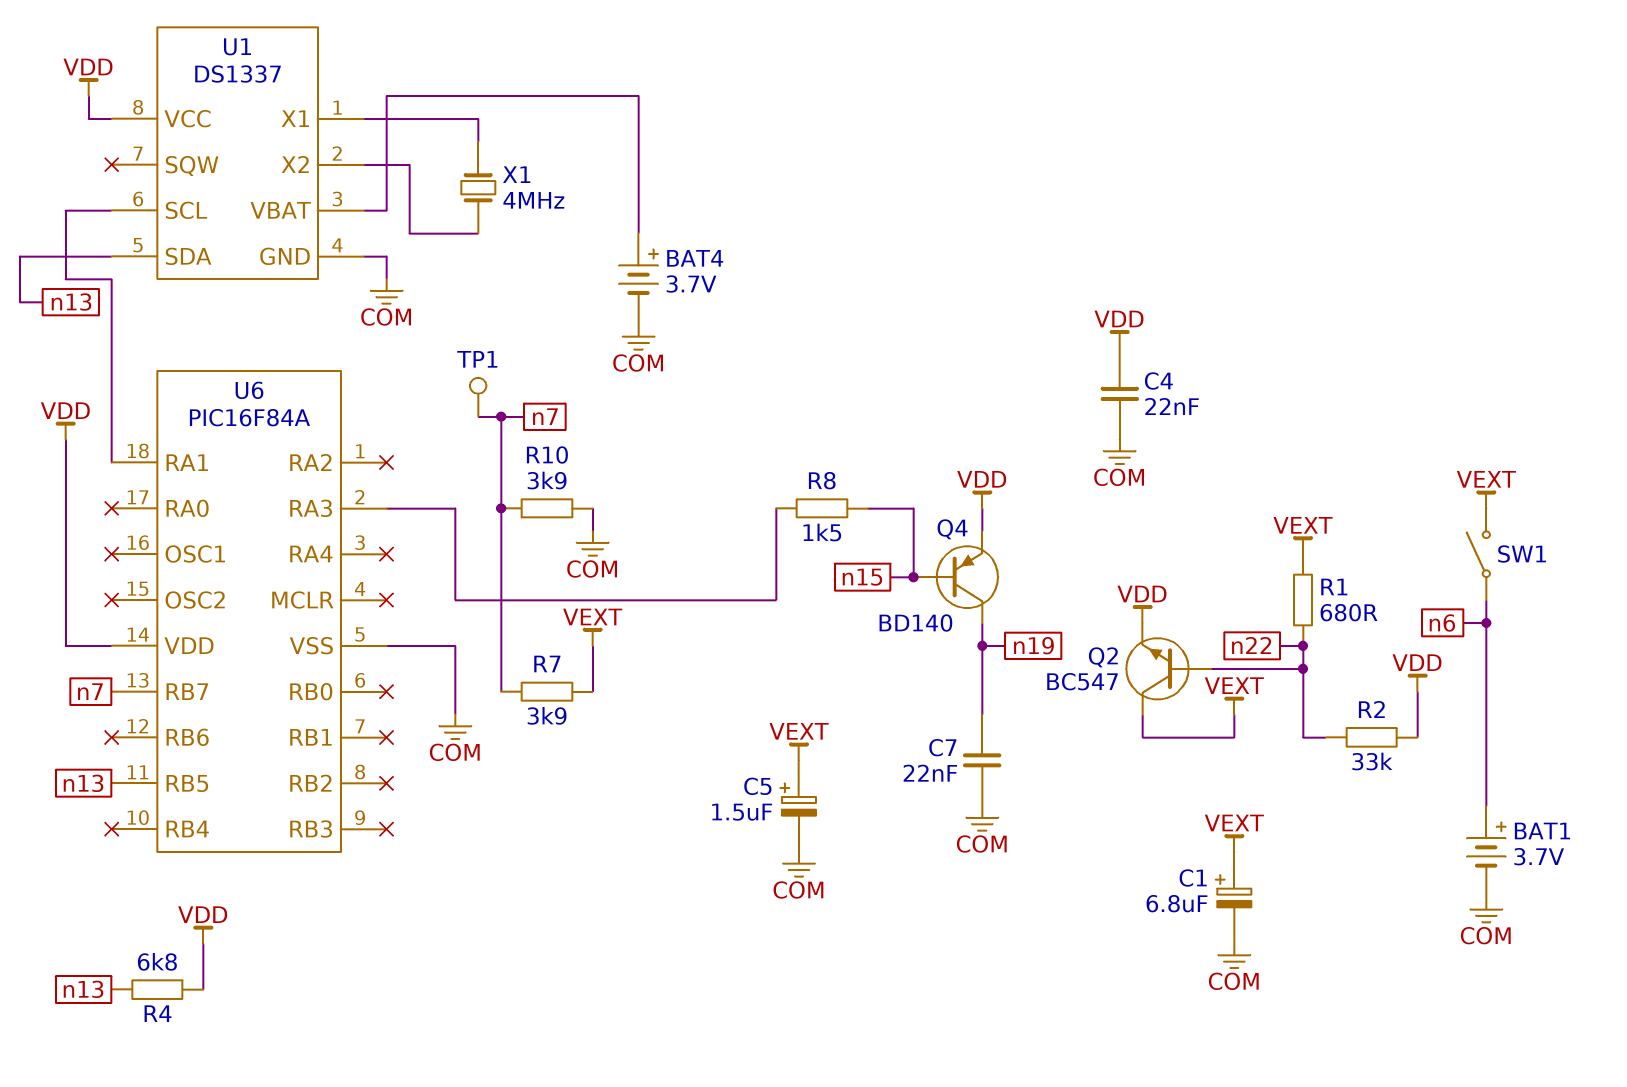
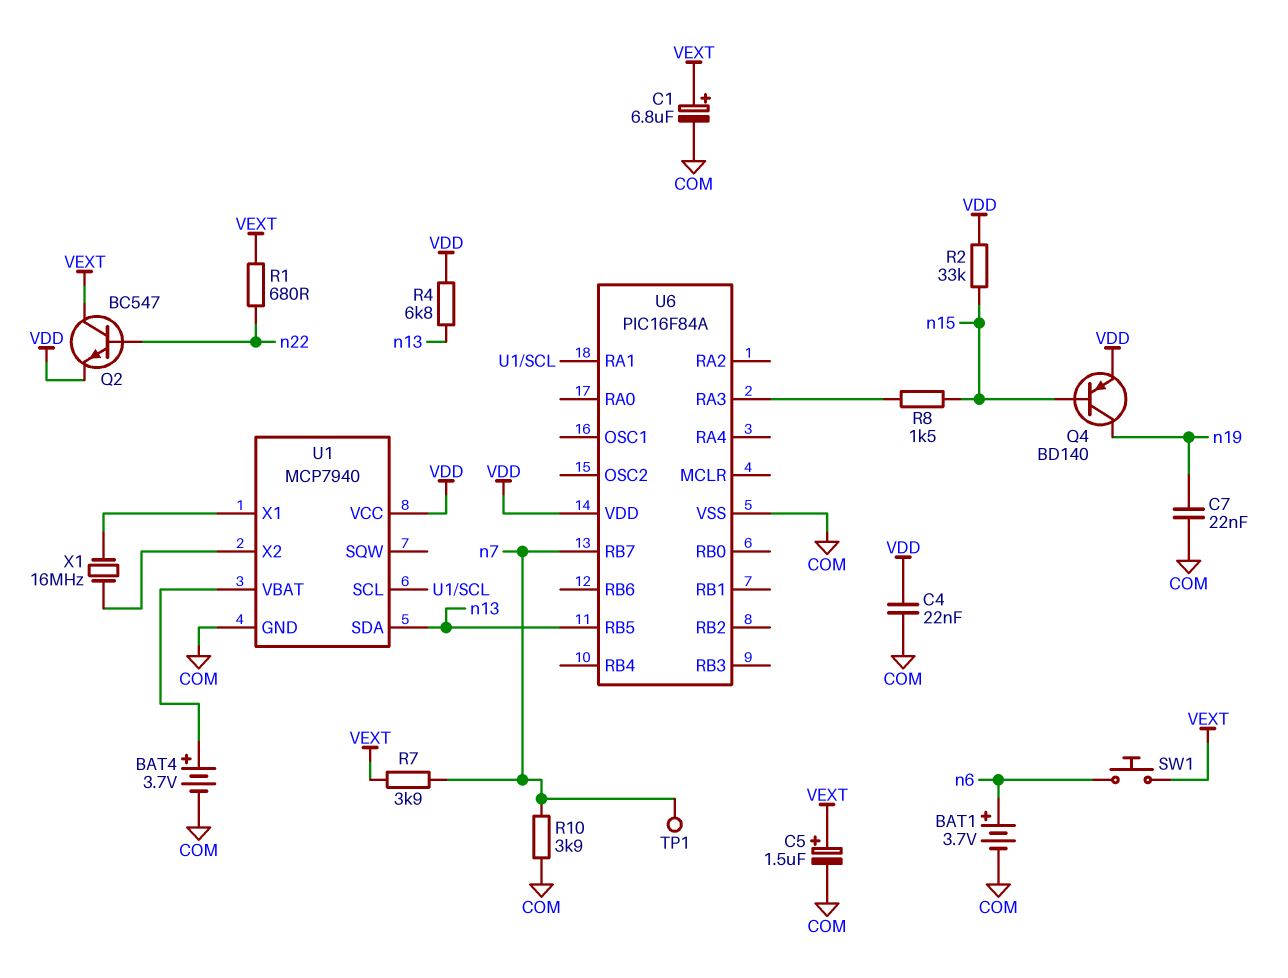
R2: 33k (VDD, n22) -> 33k (VDD, n15)
SW1: switch (VEXT, n6) -> button (VEXT, n6)
U1: DS1337 -> MCP7940
X1: 4MHz (U1/X1, U1/X2) -> 16MHz (U1/X1, U1/X2)

